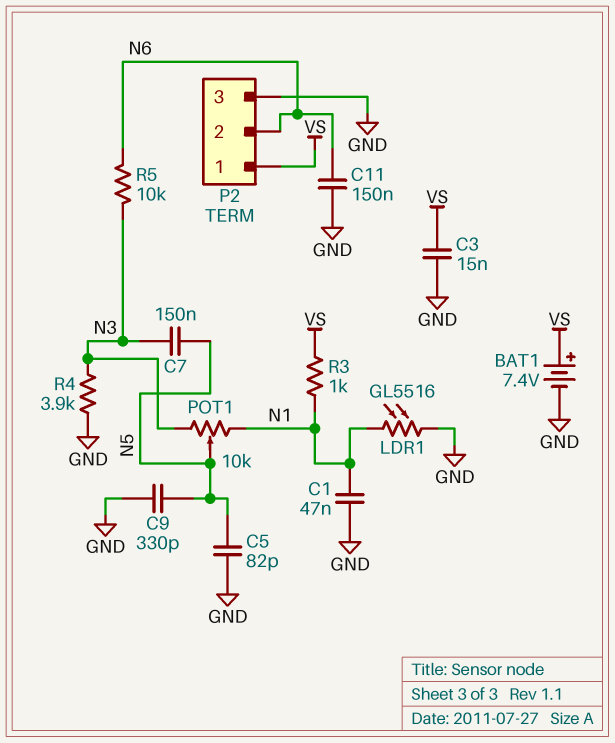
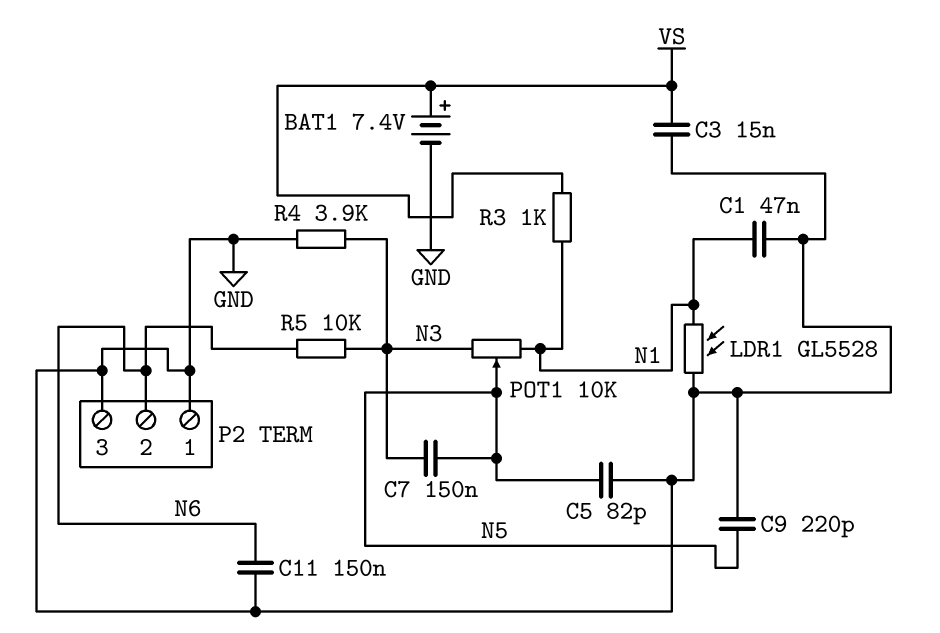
C9: 330pF (GND, N5) -> 220pF (GND, N5)
LDR1: GL5516 (GND, N1) -> GL5528 (GND, N1)
P2 pin 1: VS -> GND

